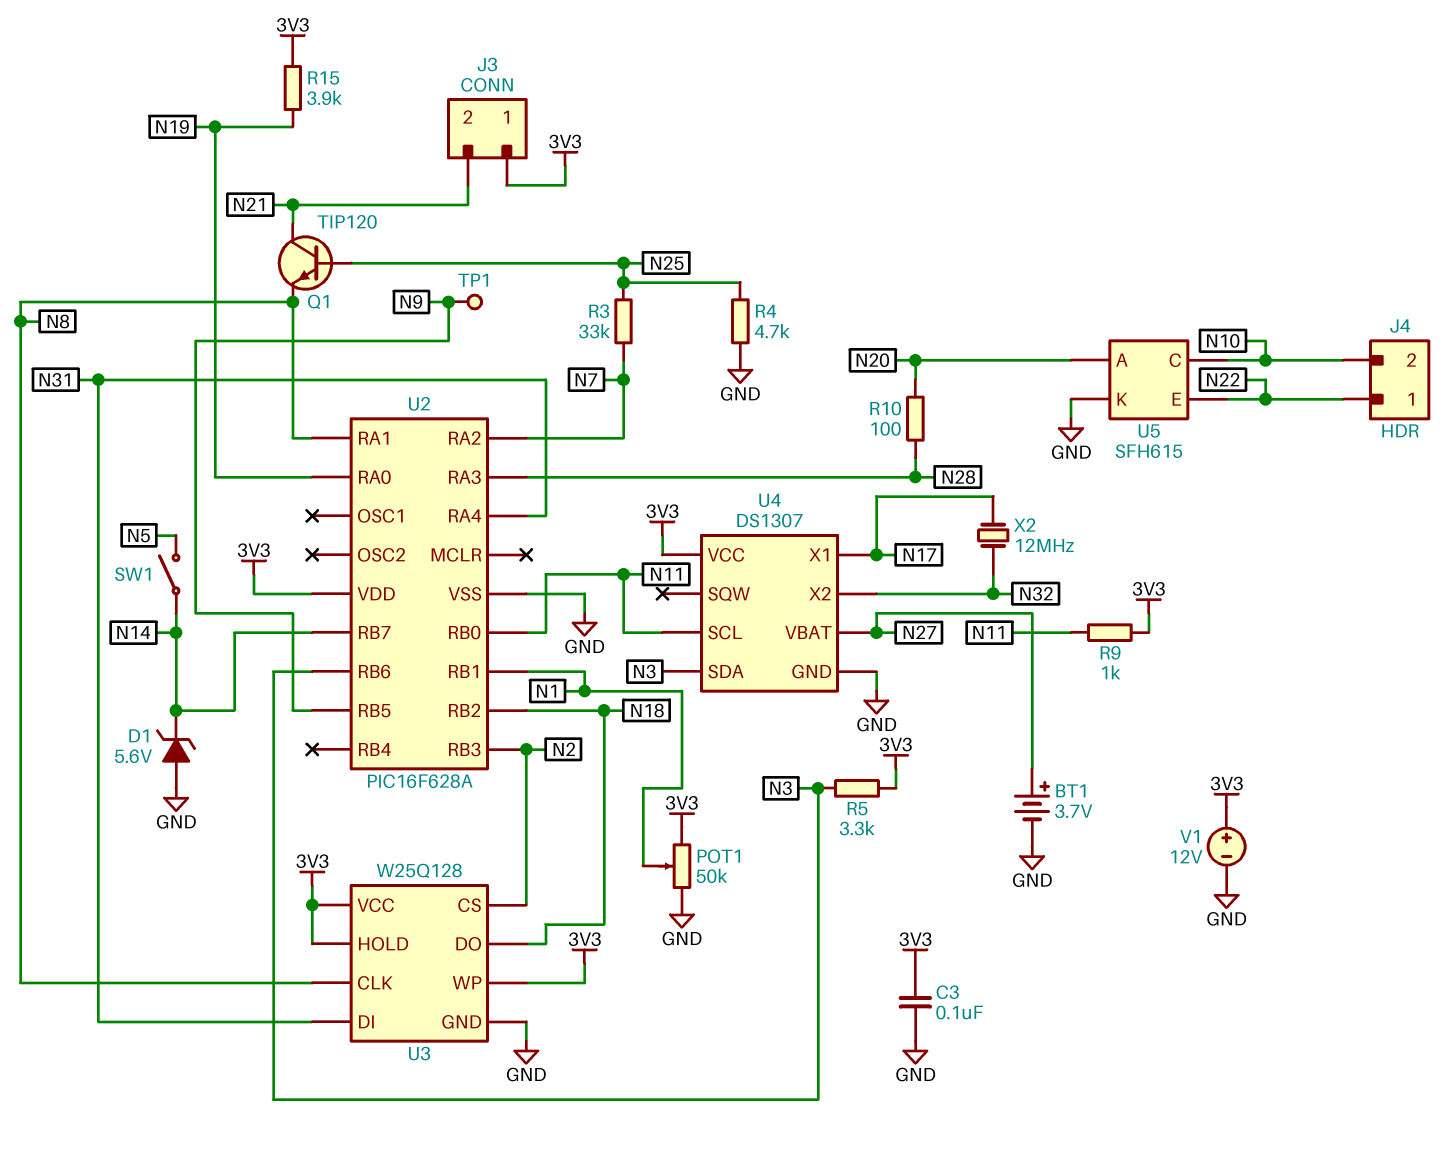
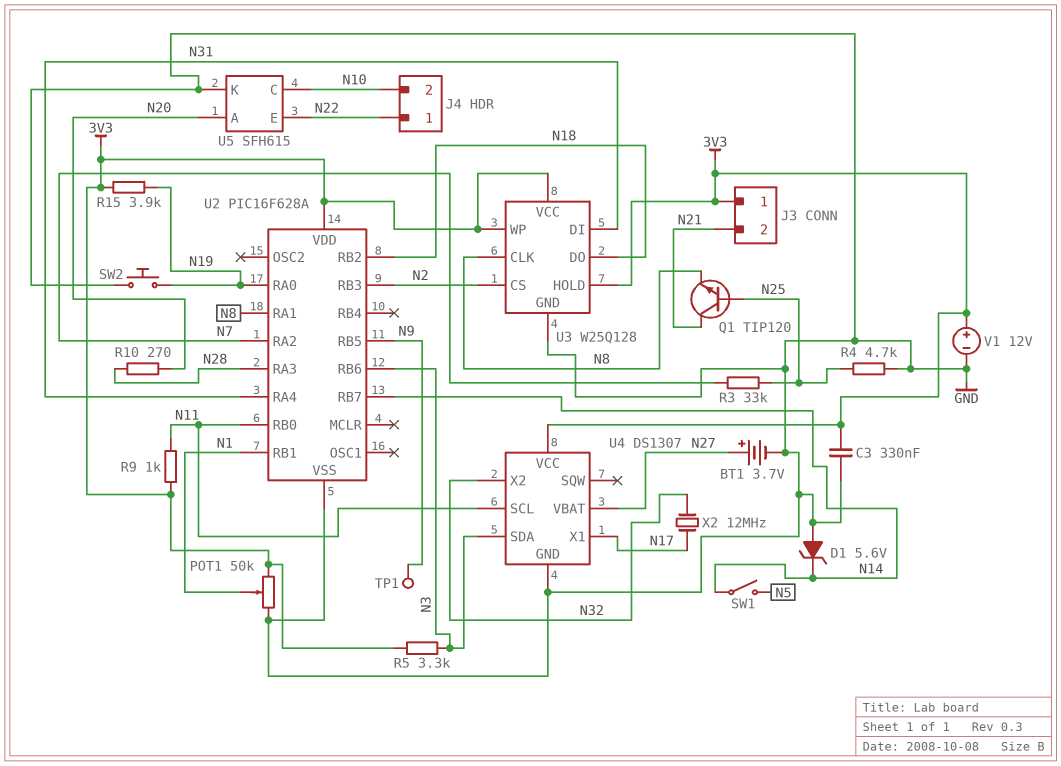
C3: 100nF (3V3, GND) -> 330nF (3V3, GND)
R10: 100 (N20, N28) -> 270 (N20, N28)
SW2: none -> button (GND, N19)

